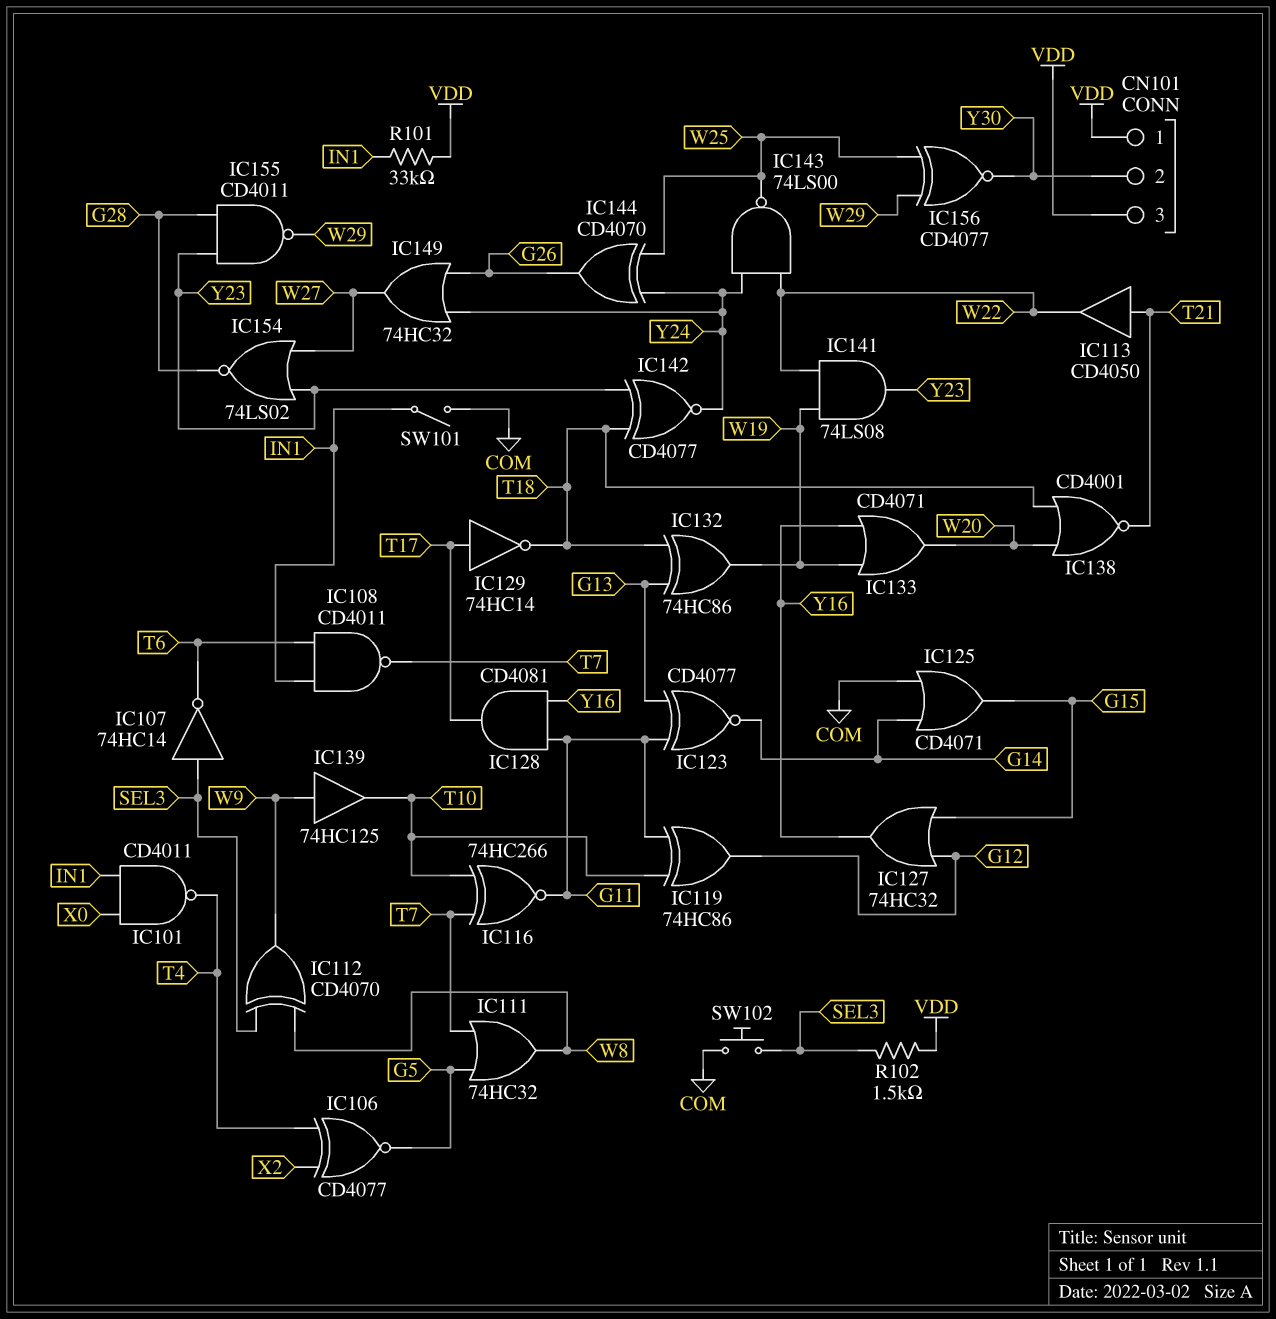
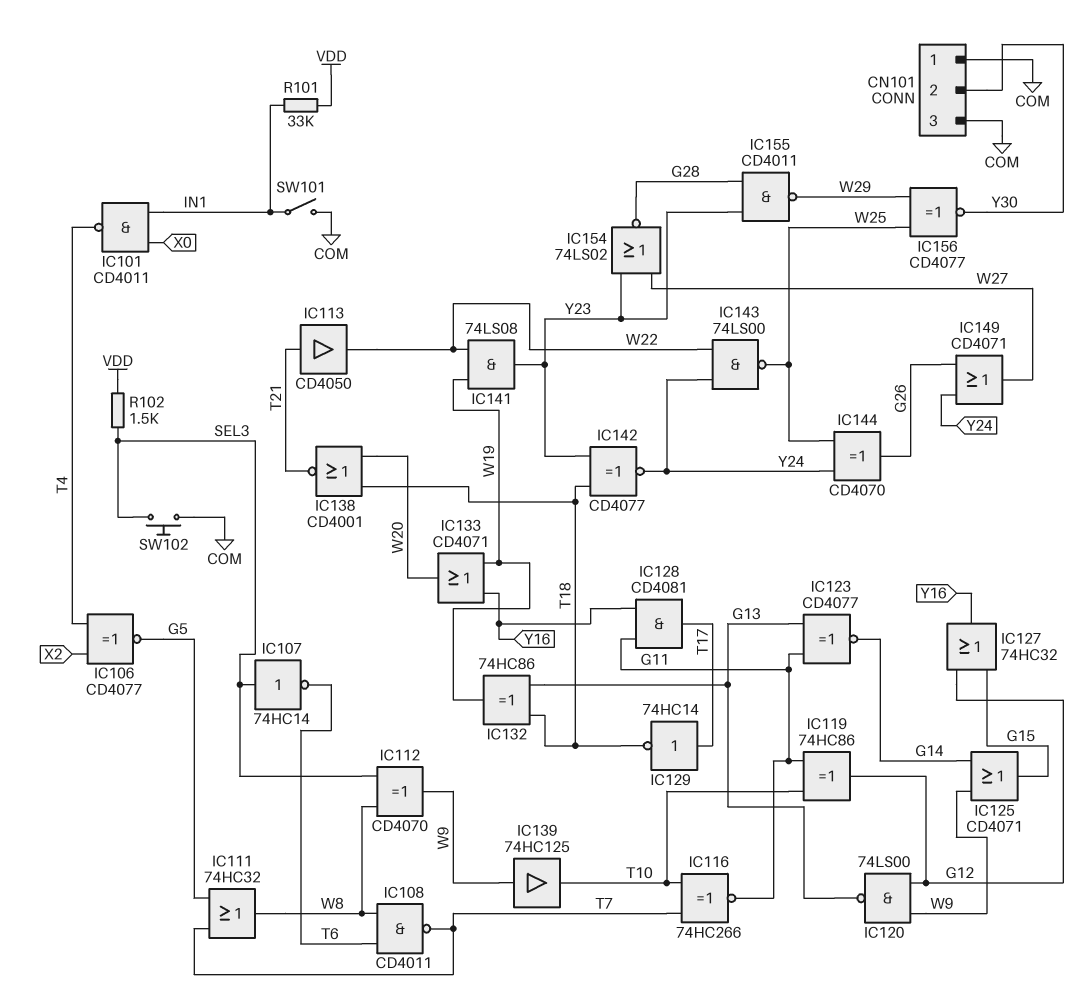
CN101 pin 1: VDD -> COM
CN101 pin 3: VDD -> COM
IC108: NAND CD4011 (in IN1, in T6, out T7) -> NAND CD4011 (in T6, in W8, out T7)
IC120: none -> NAND 74LS00 (in G12, in W9, out G13)
IC125: OR CD4071 (in COM, in G14, out G15) -> OR CD4071 (in G14, in W9, out G15)
IC149: OR 74HC32 (in G26, in Y24, out W27) -> OR CD4071 (in G26, in Y24, out W27)

